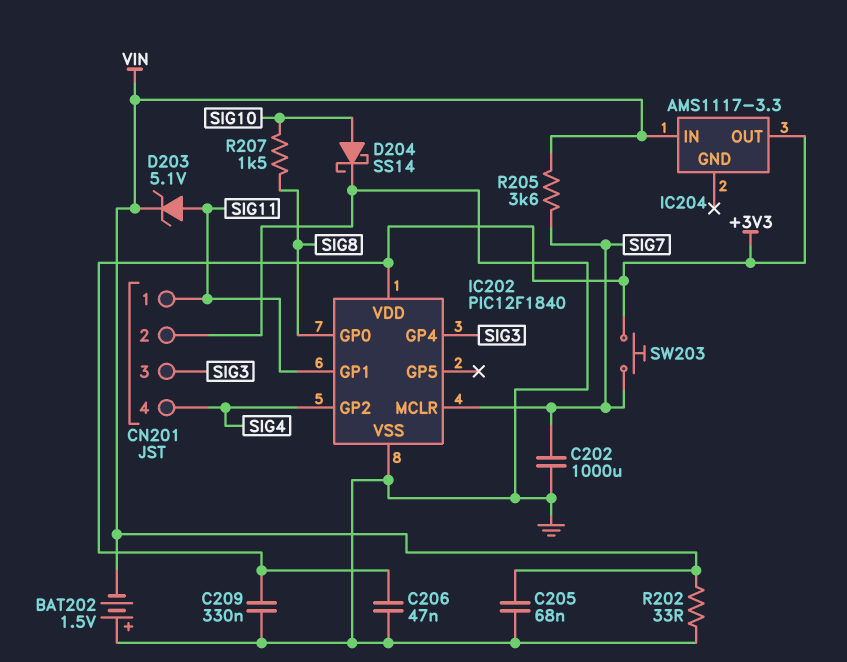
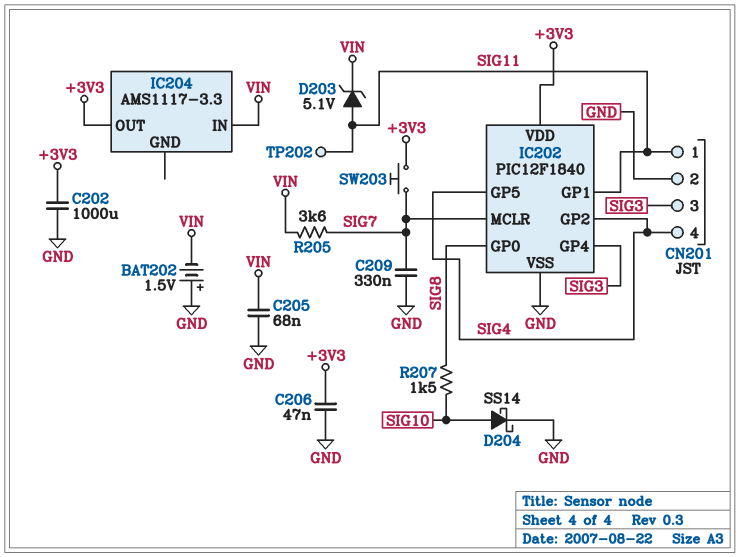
C202: 1000uF (GND, SIG7) -> 1000uF (+3V3, GND)
C209: 330nF (+3V3, GND) -> 330nF (GND, SIG7)
IC202 pin GP5: none -> SIG4
R202: 33 (GND, VIN) -> none
TP202: none -> test point (SIG11)

